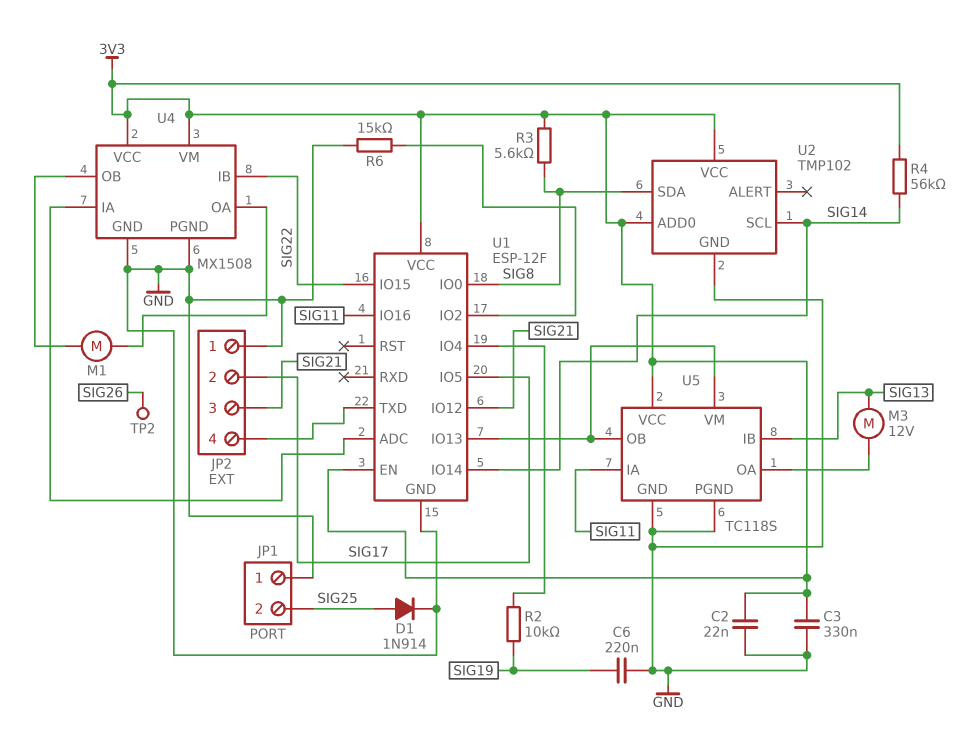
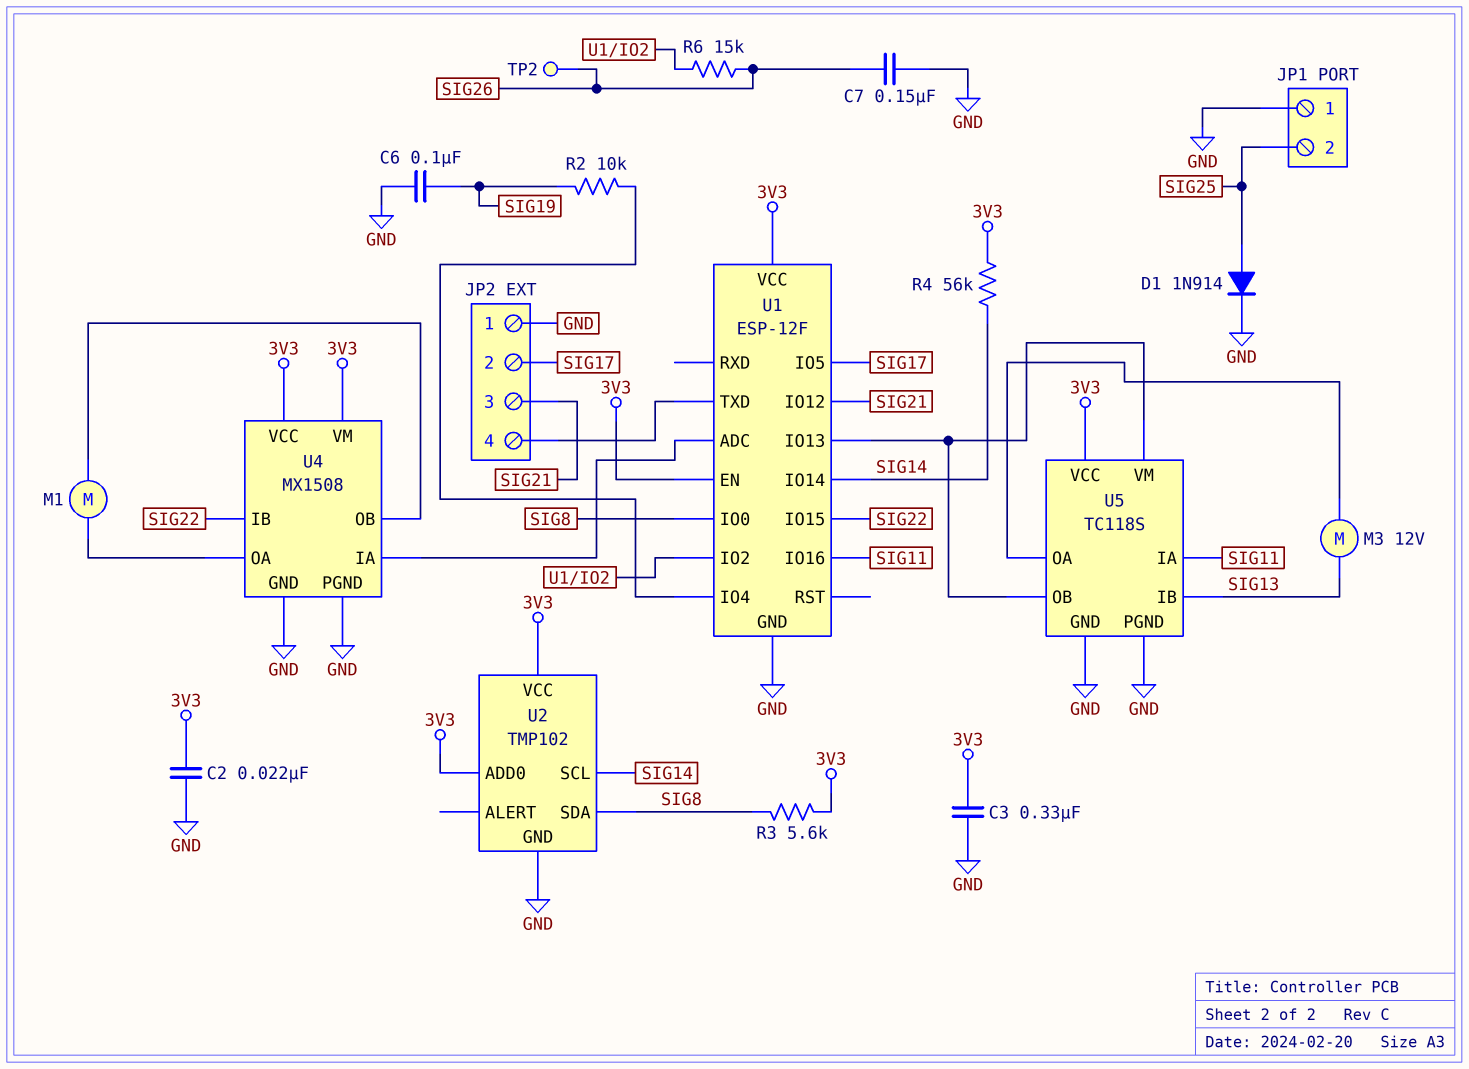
C6: 220nF (GND, SIG19) -> 100nF (GND, SIG19)
C7: none -> 150nF (GND, SIG26)
R6: 15k (GND, U1/IO2) -> 15k (SIG26, U1/IO2)

